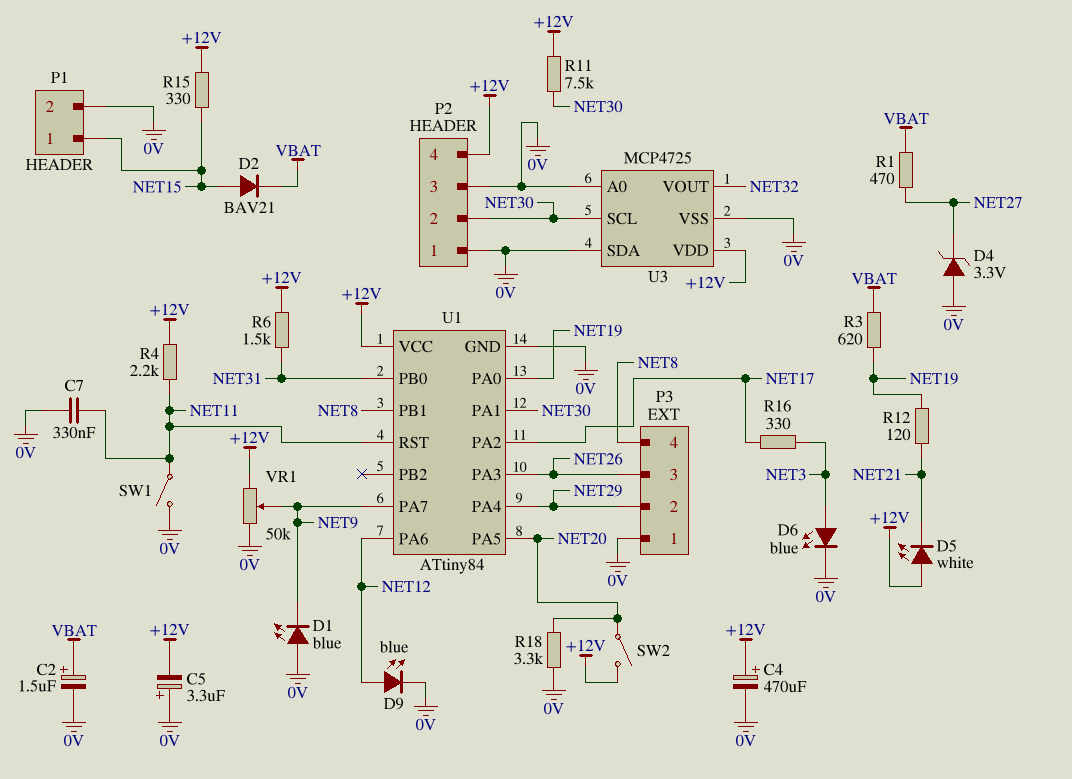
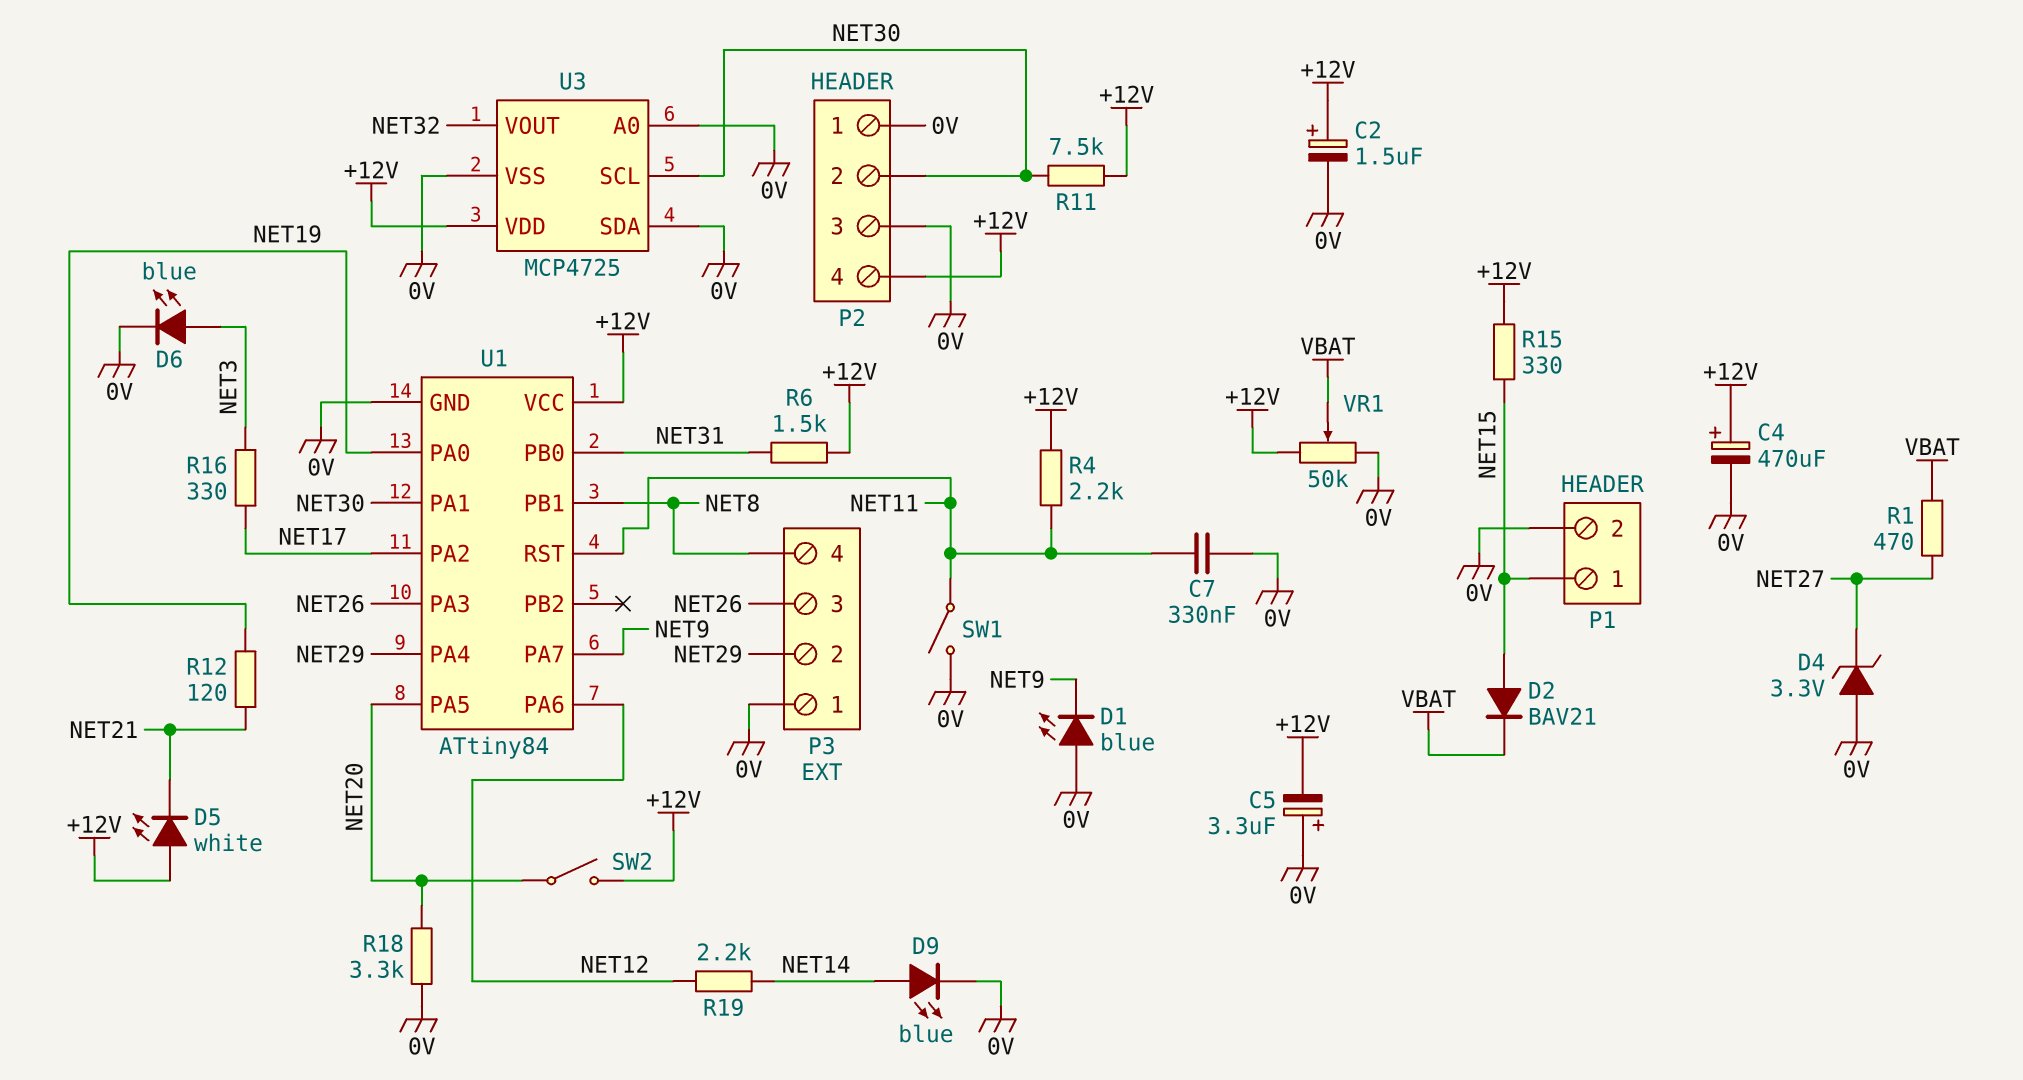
C2: 1.5uF (plus VBAT, minus 0V) -> 1.5uF (plus +12V, minus 0V)
D9: LED blue (A NET12, K 0V) -> LED blue (A NET14, K 0V)
R3: 620 (NET19, VBAT) -> none
R19: none -> 2.2k (NET12, NET14)
VR1: 50k (+12V, 0V, wiper NET9) -> 50k (+12V, 0V, wiper VBAT)

